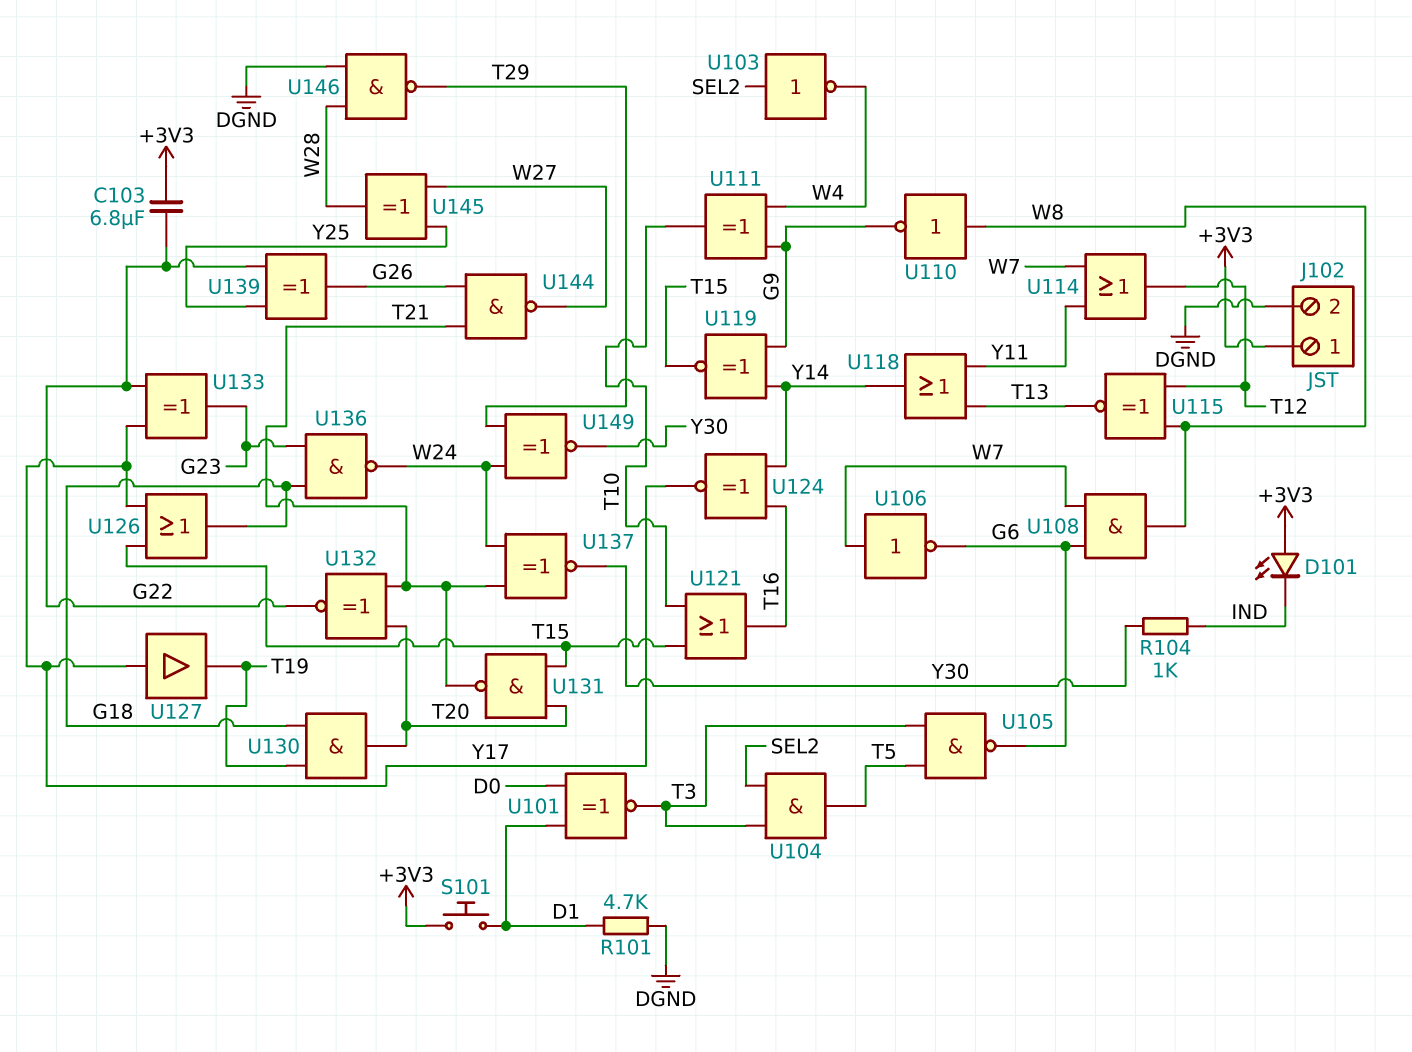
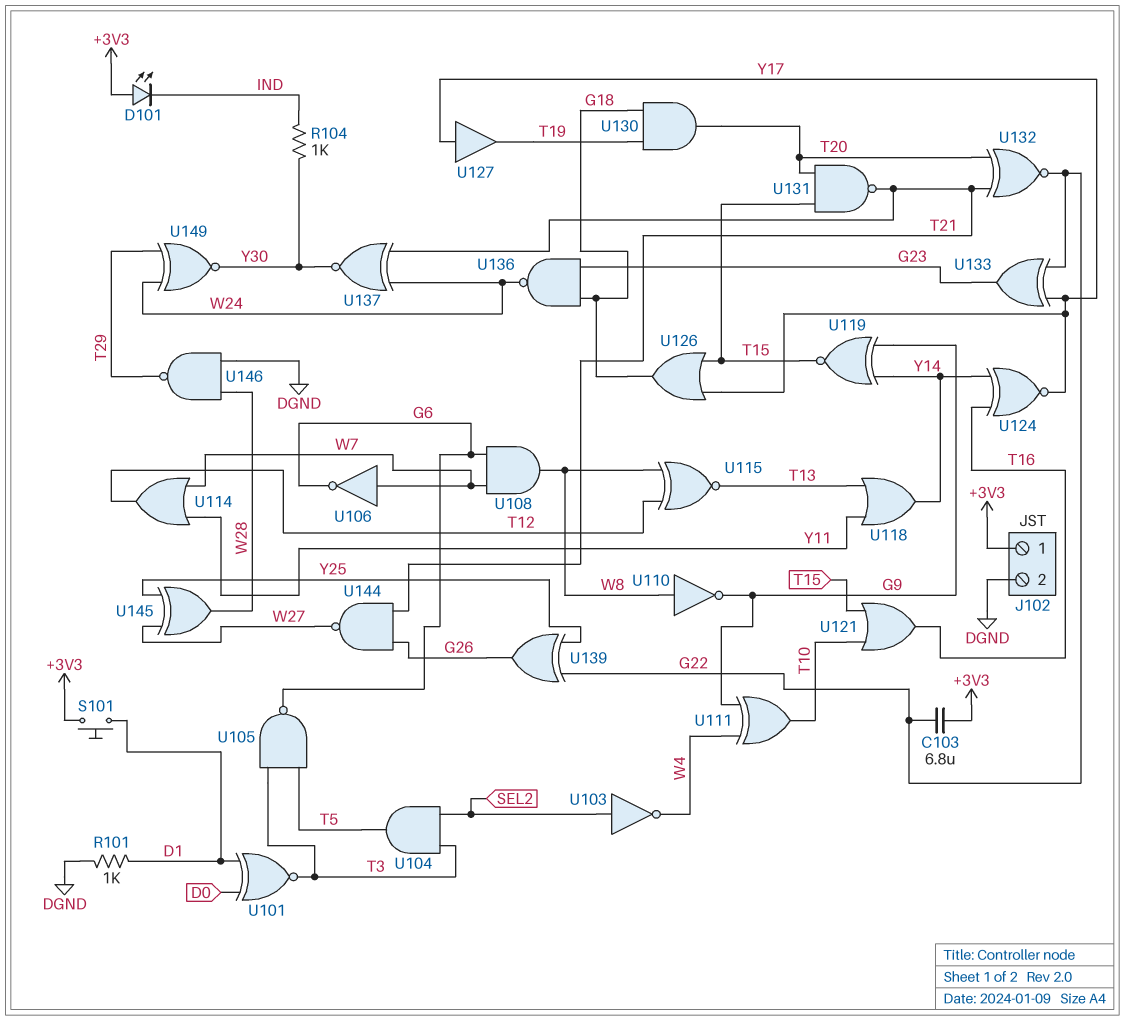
R101: 4.7k (D1, DGND) -> 1k (D1, DGND)

